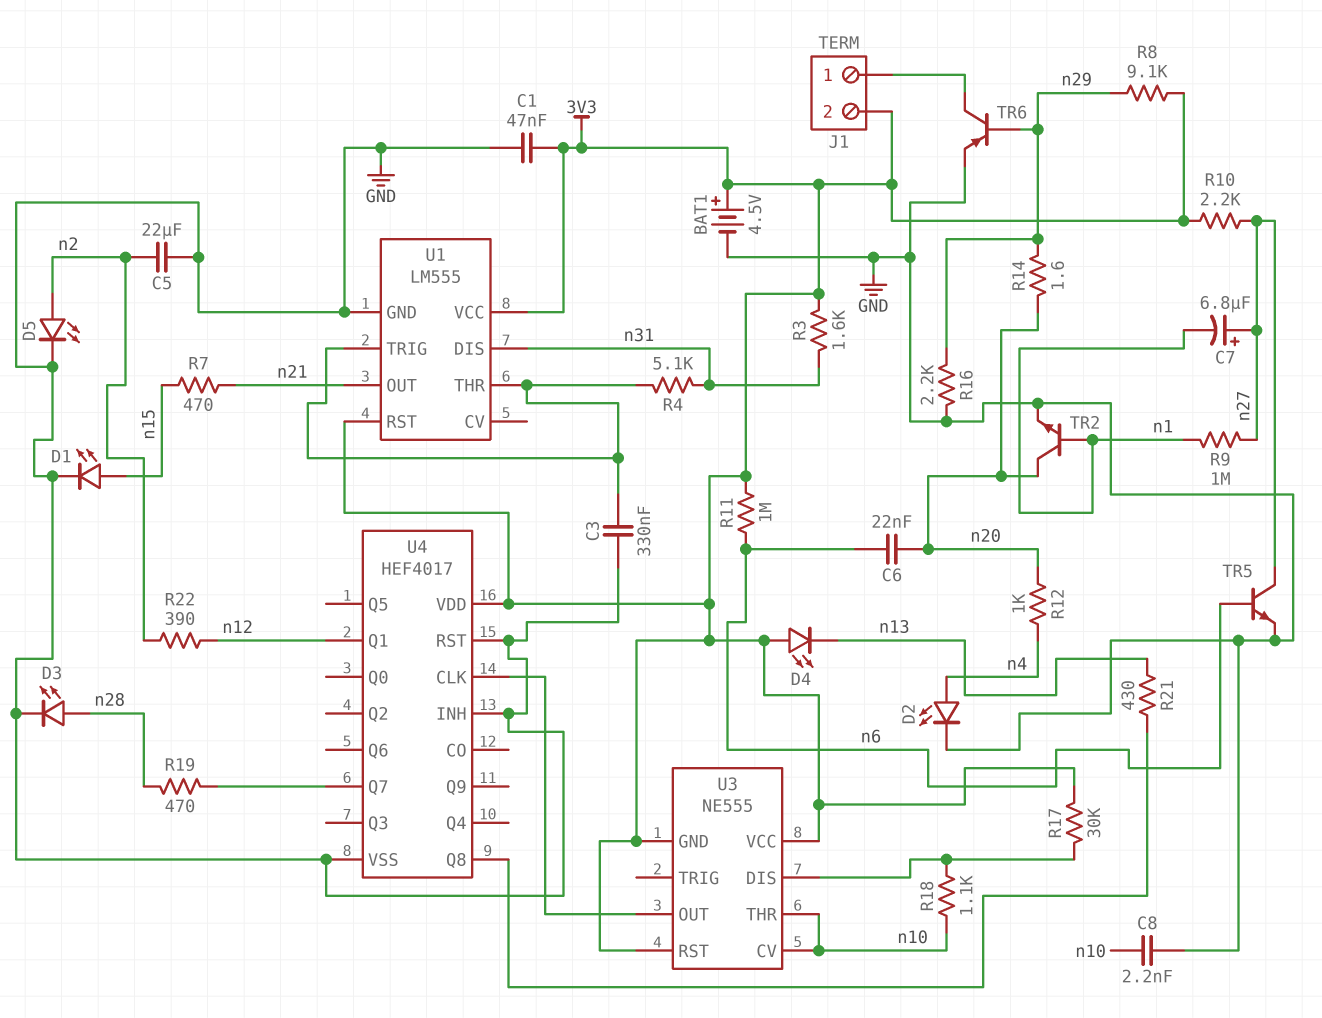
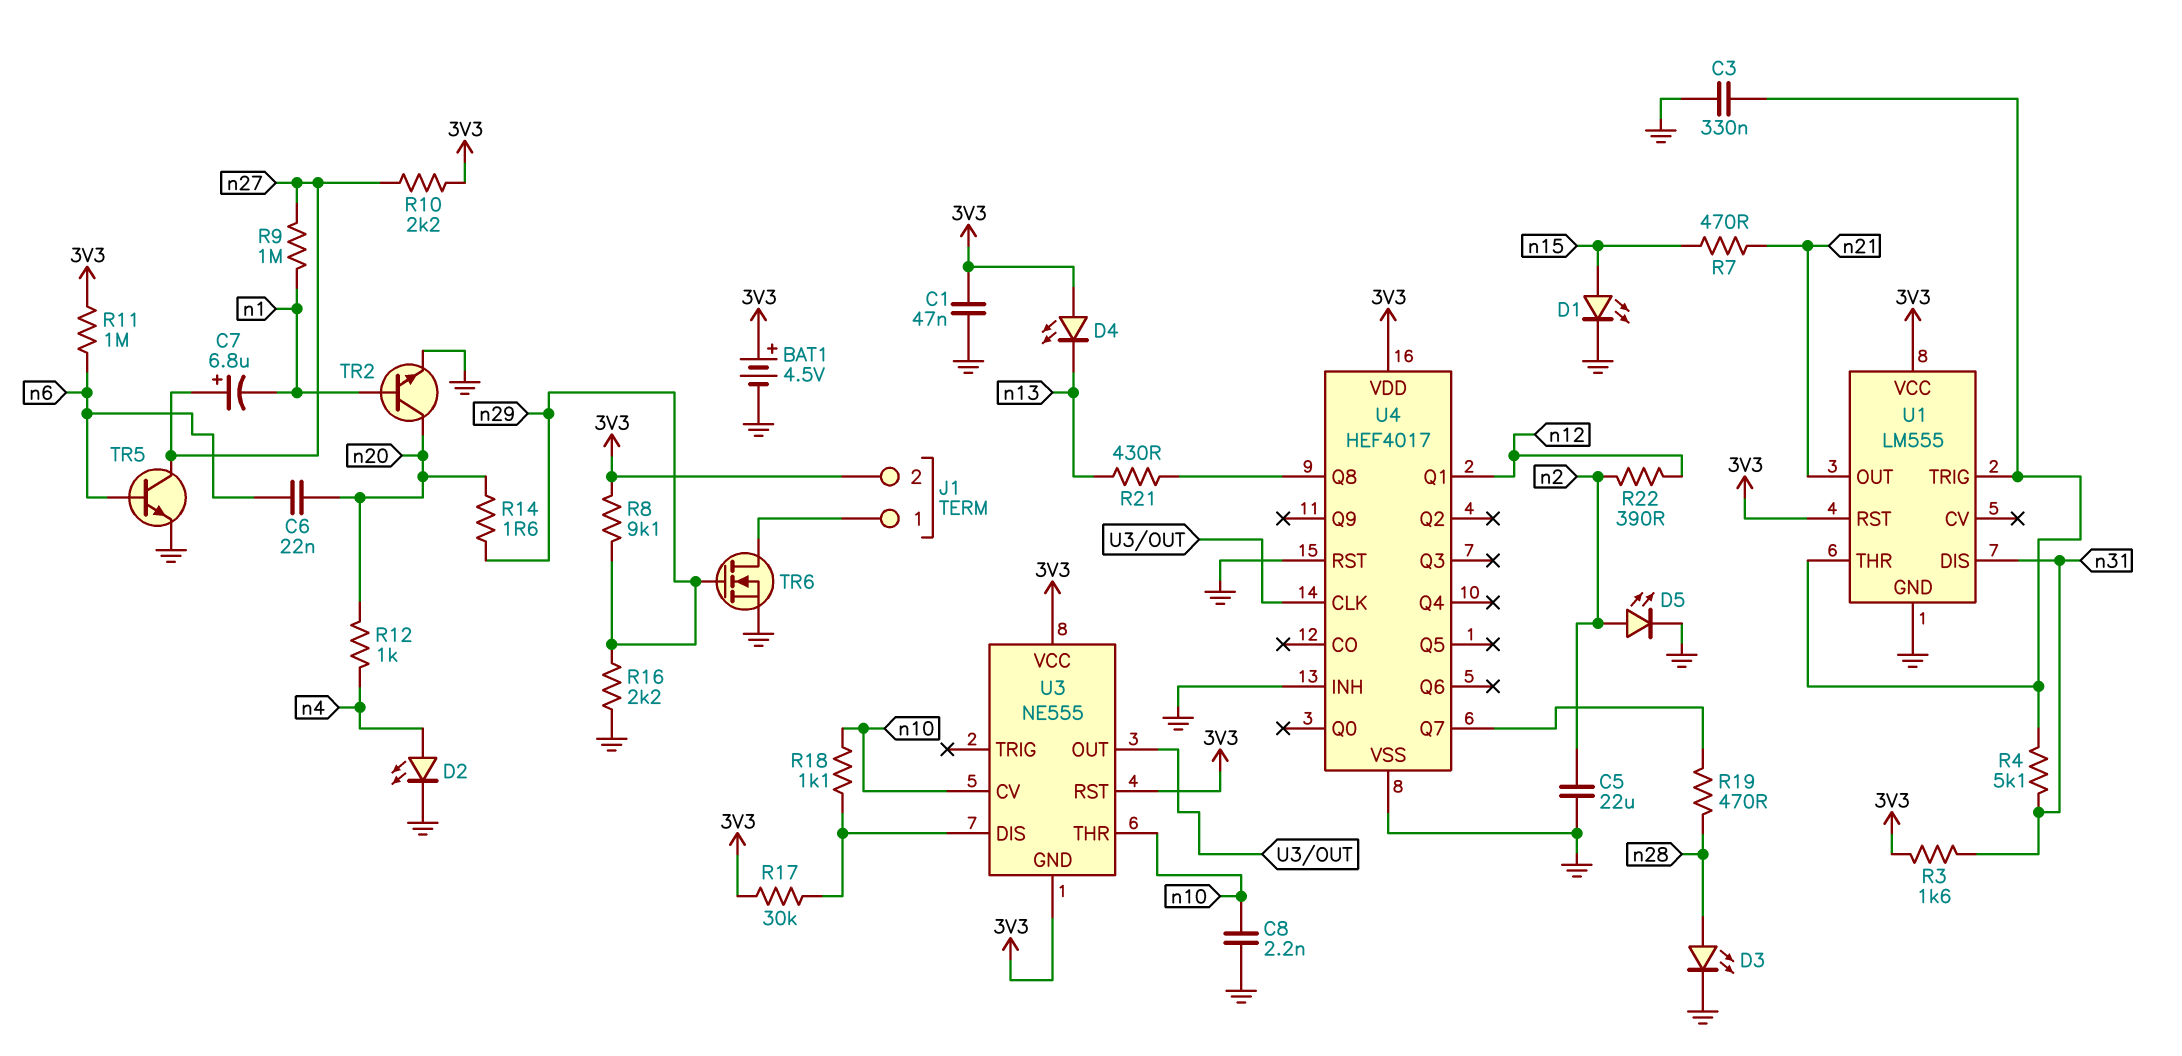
TR6: PNP (B n29, C J1/1, E GND) -> NMOS (G n29, D J1/1, S GND)

